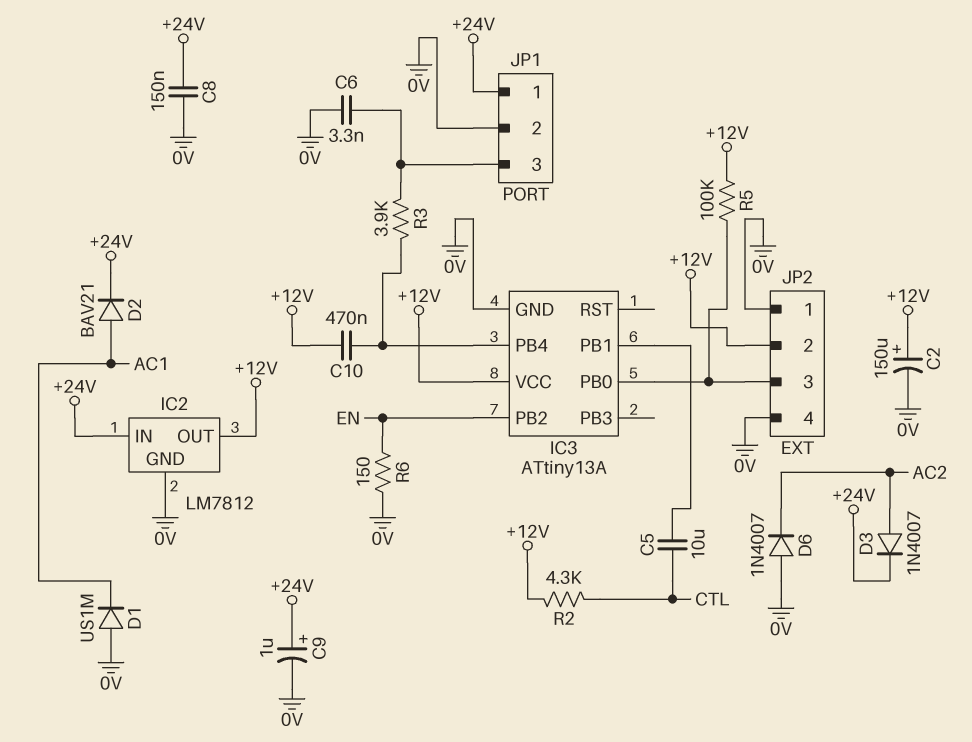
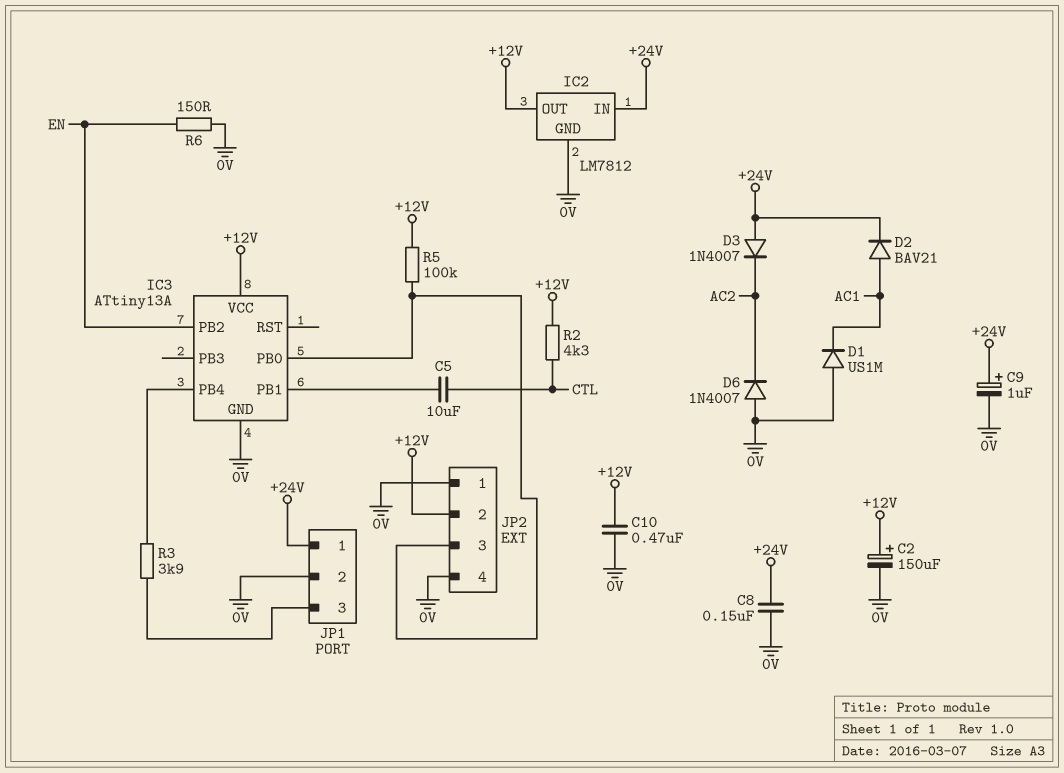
C6: 3.3nF (0V, JP1/3) -> none
C10: 470nF (+12V, IC3/PB4) -> 470nF (+12V, 0V)
D3: diode 1N4007 (A AC2, K +24V) -> diode 1N4007 (A +24V, K AC2)

